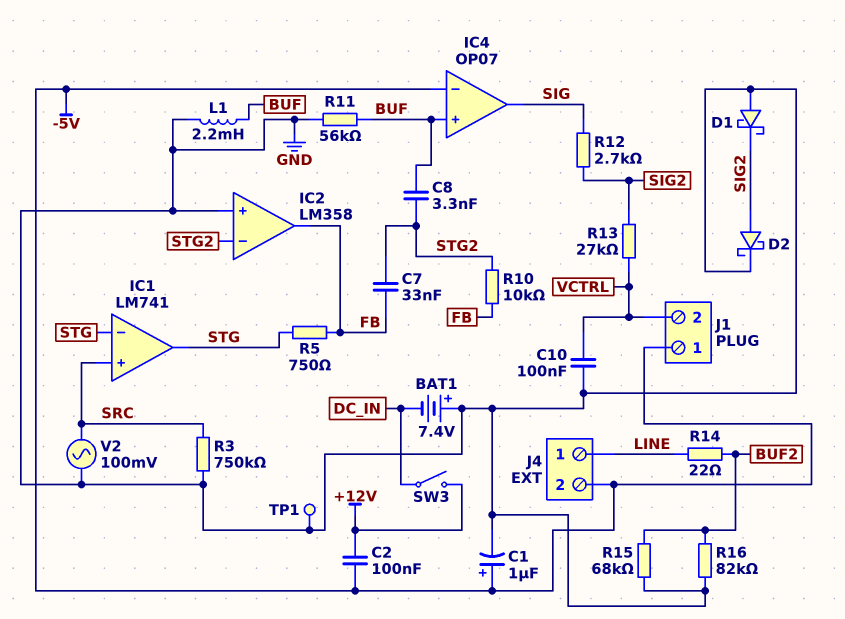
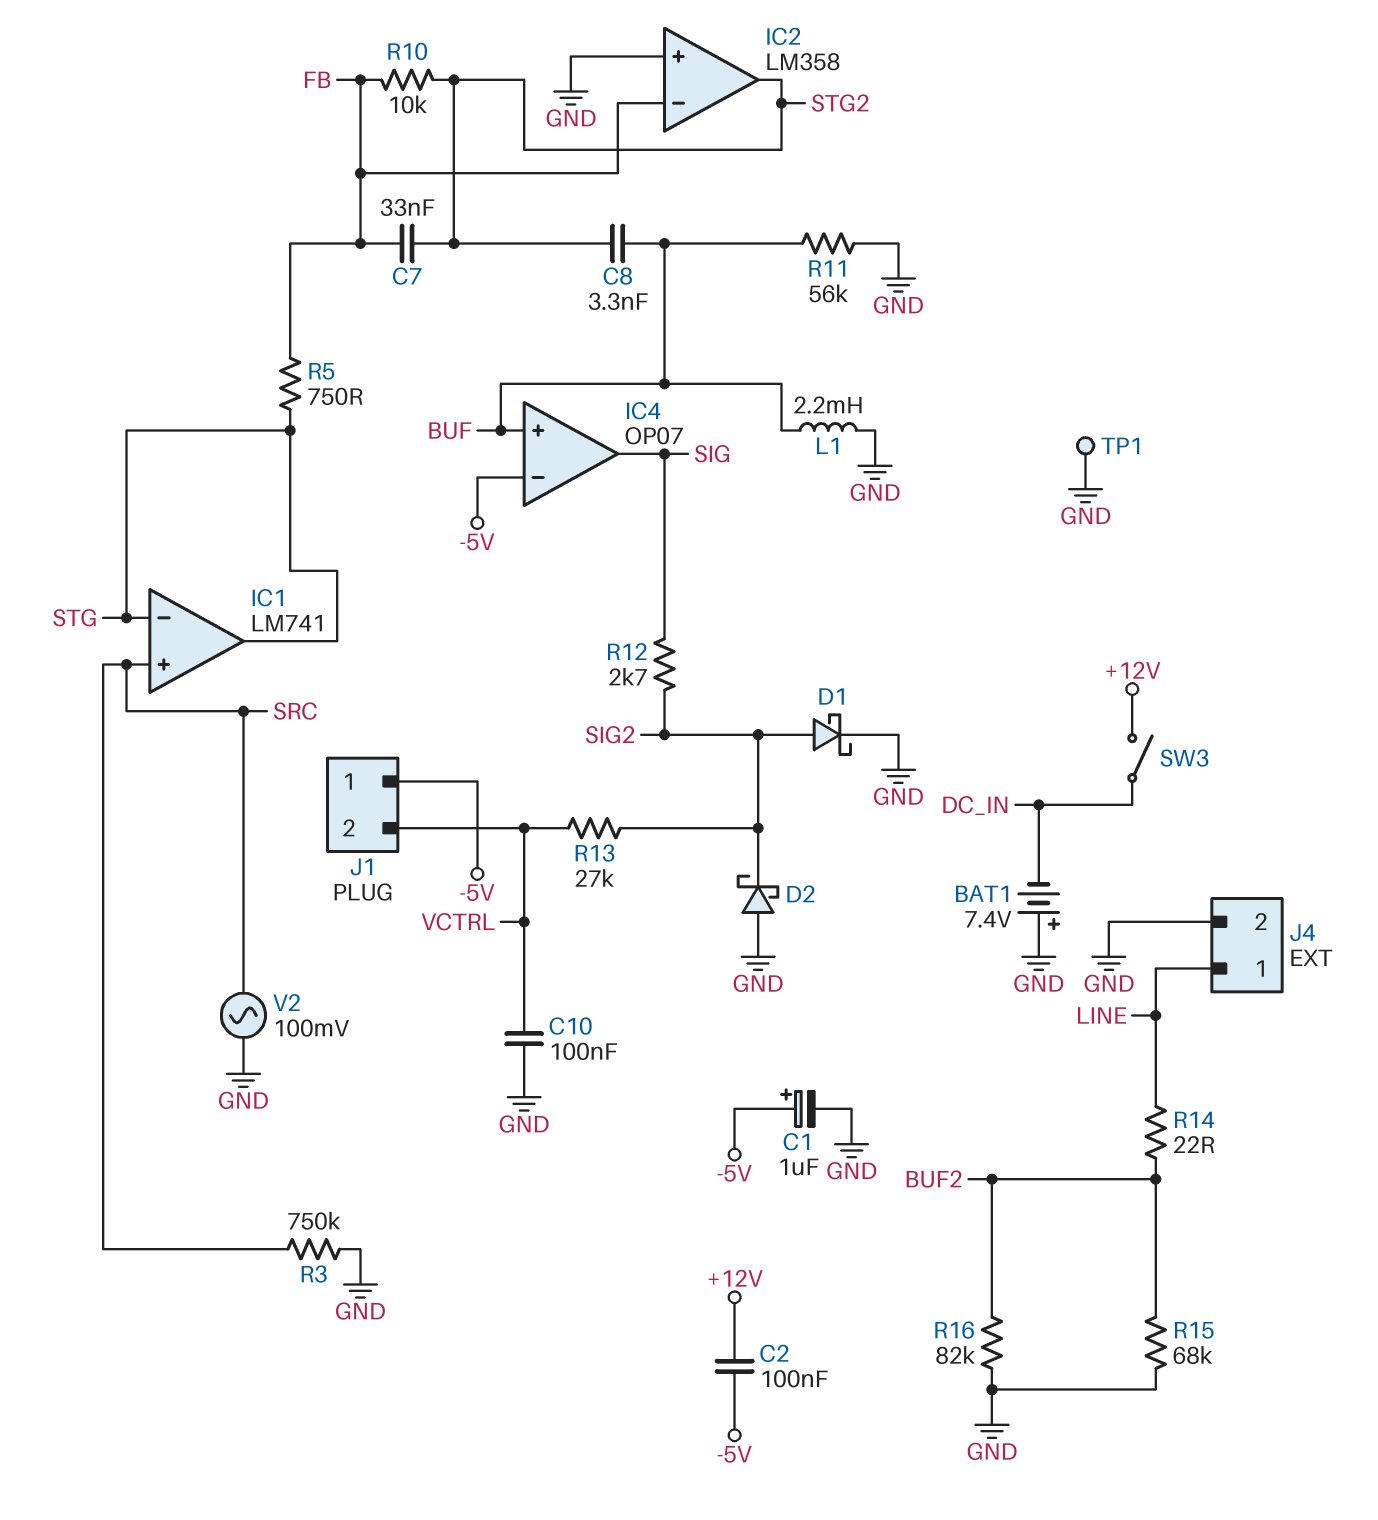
D1: schottky (A GND, K SIG2) -> schottky (A SIG2, K GND)
D2: schottky (A SIG2, K GND) -> schottky (A GND, K SIG2)
IC2 pin in-: STG2 -> FB
IC2 pin out: FB -> STG2
J4 pin 2: -5V -> GND

